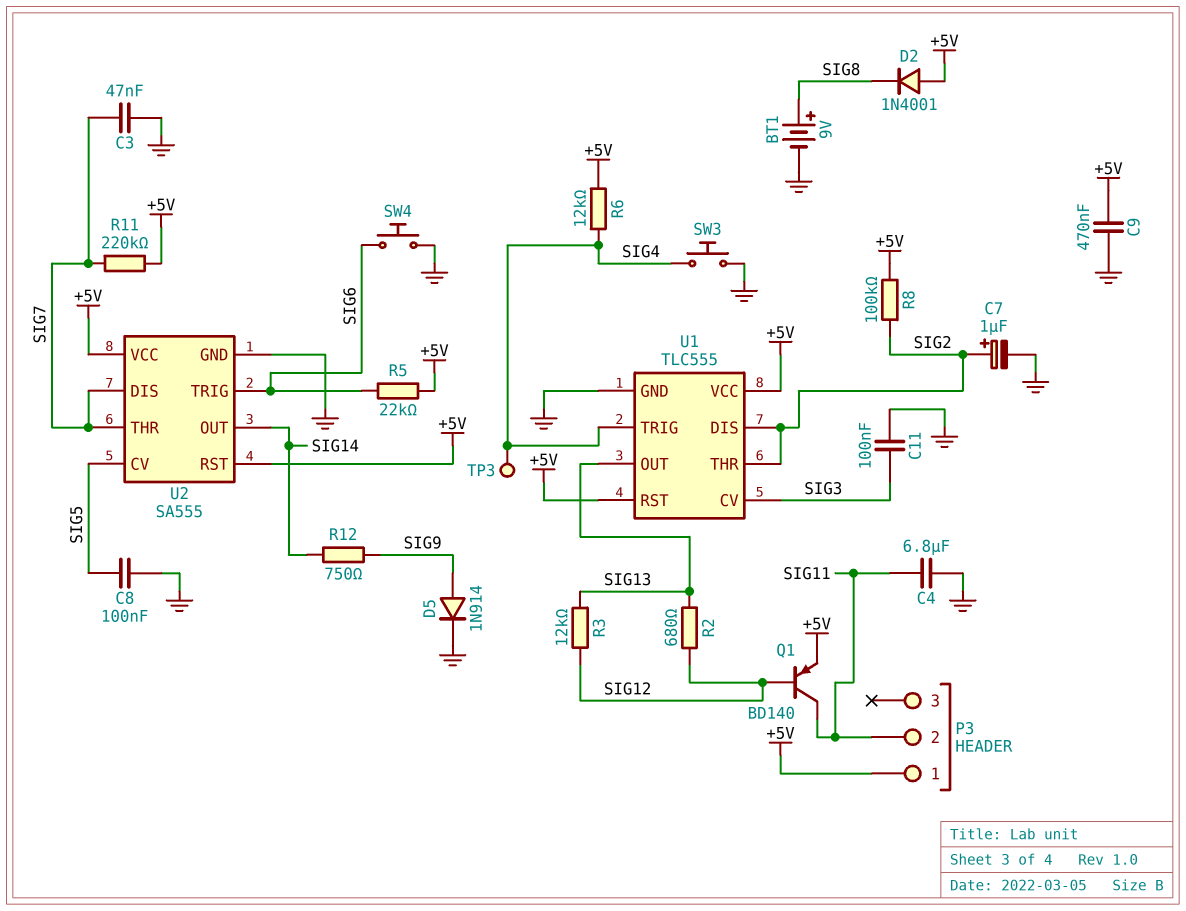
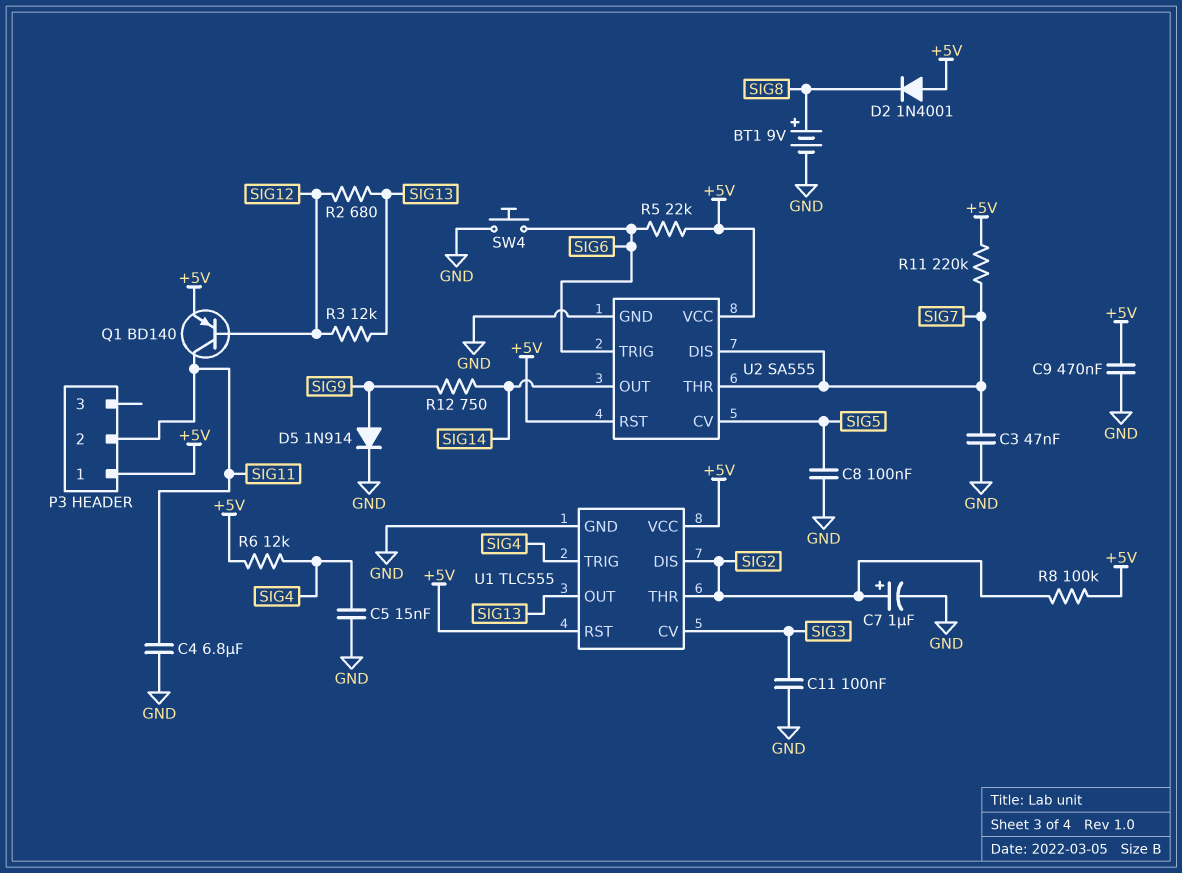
C5: none -> 15nF (GND, SIG4)
SW3: button (GND, SIG4) -> none
TP3: test point (SIG4) -> none

